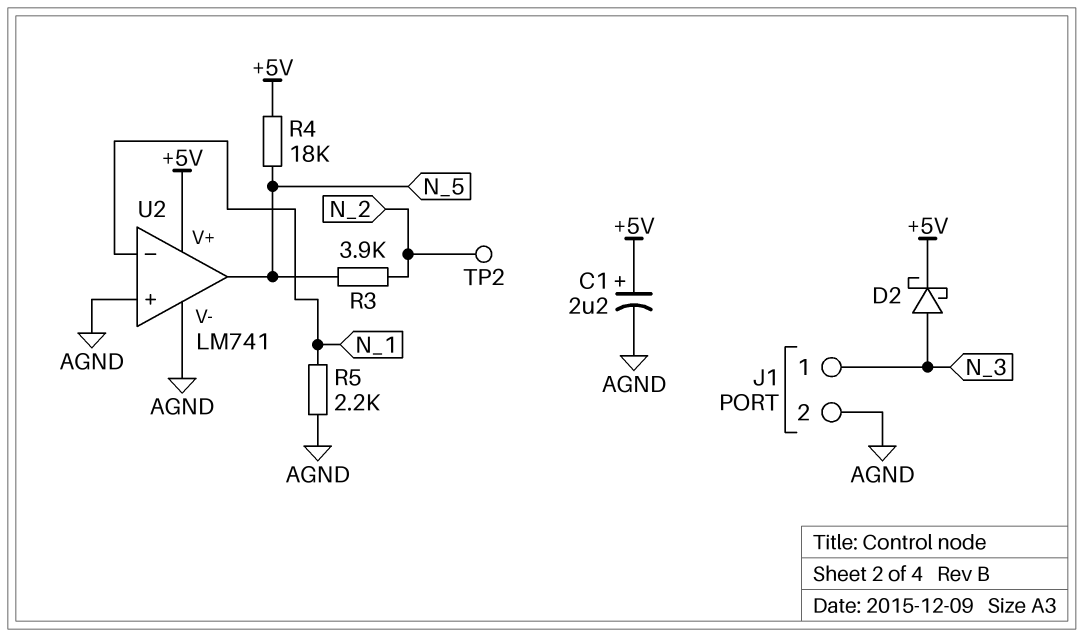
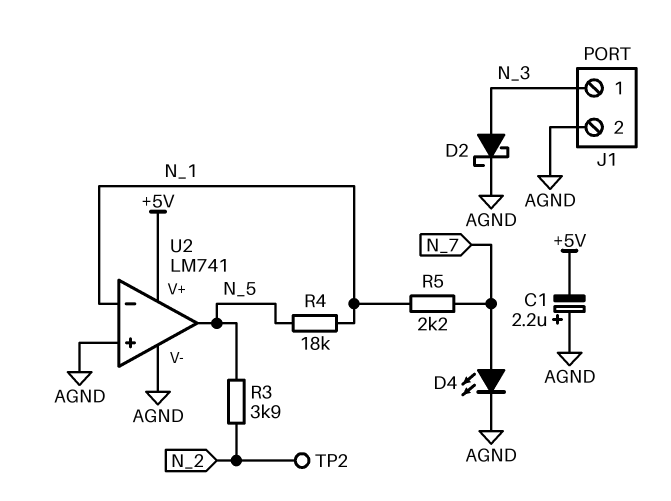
C1: 2.2uF (plus +5V, minus AGND) -> 2.2uF (plus AGND, minus +5V)
D2: schottky (A N_3, K +5V) -> schottky (A N_3, K AGND)
D4: none -> LED (A N_7, K AGND)
R4: 18k (+5V, N_5) -> 18k (N_1, N_5)
R5: 2.2k (AGND, N_1) -> 2.2k (N_1, N_7)

